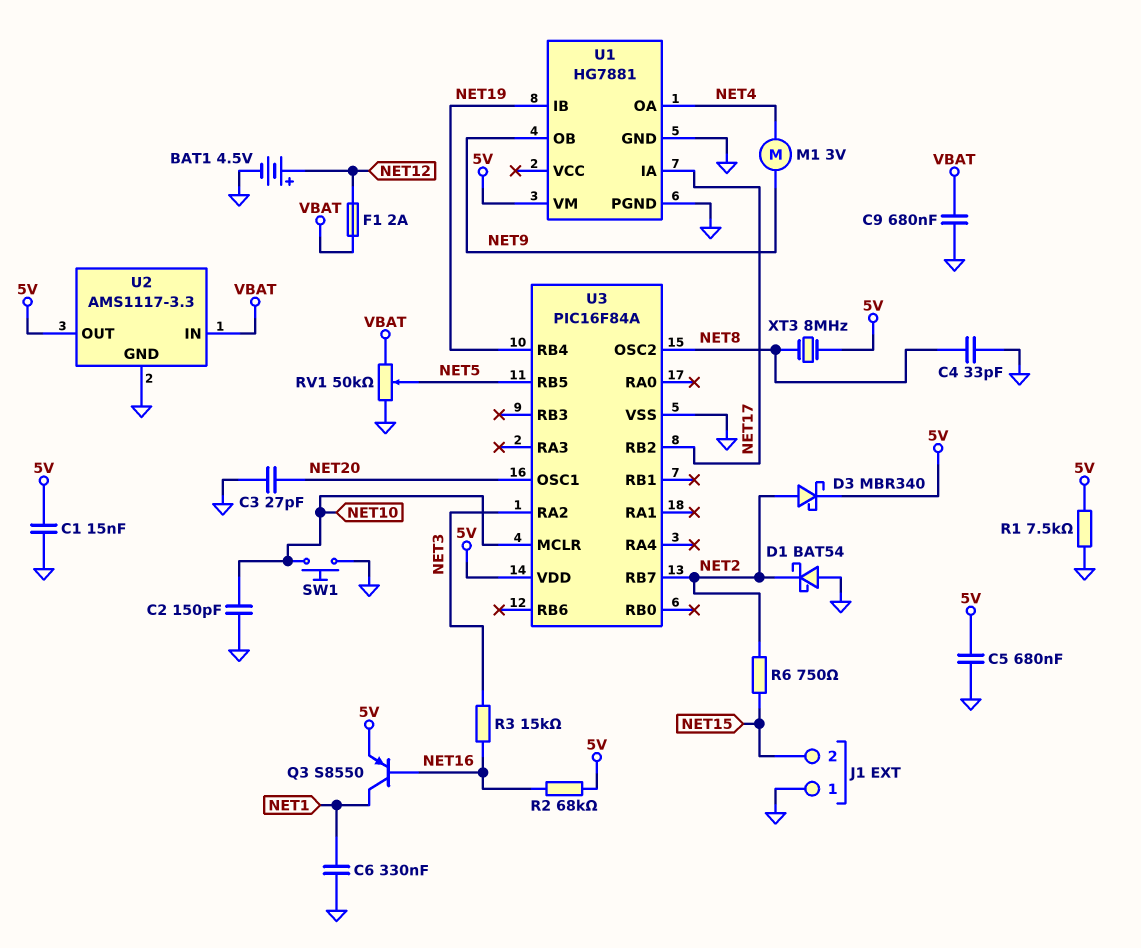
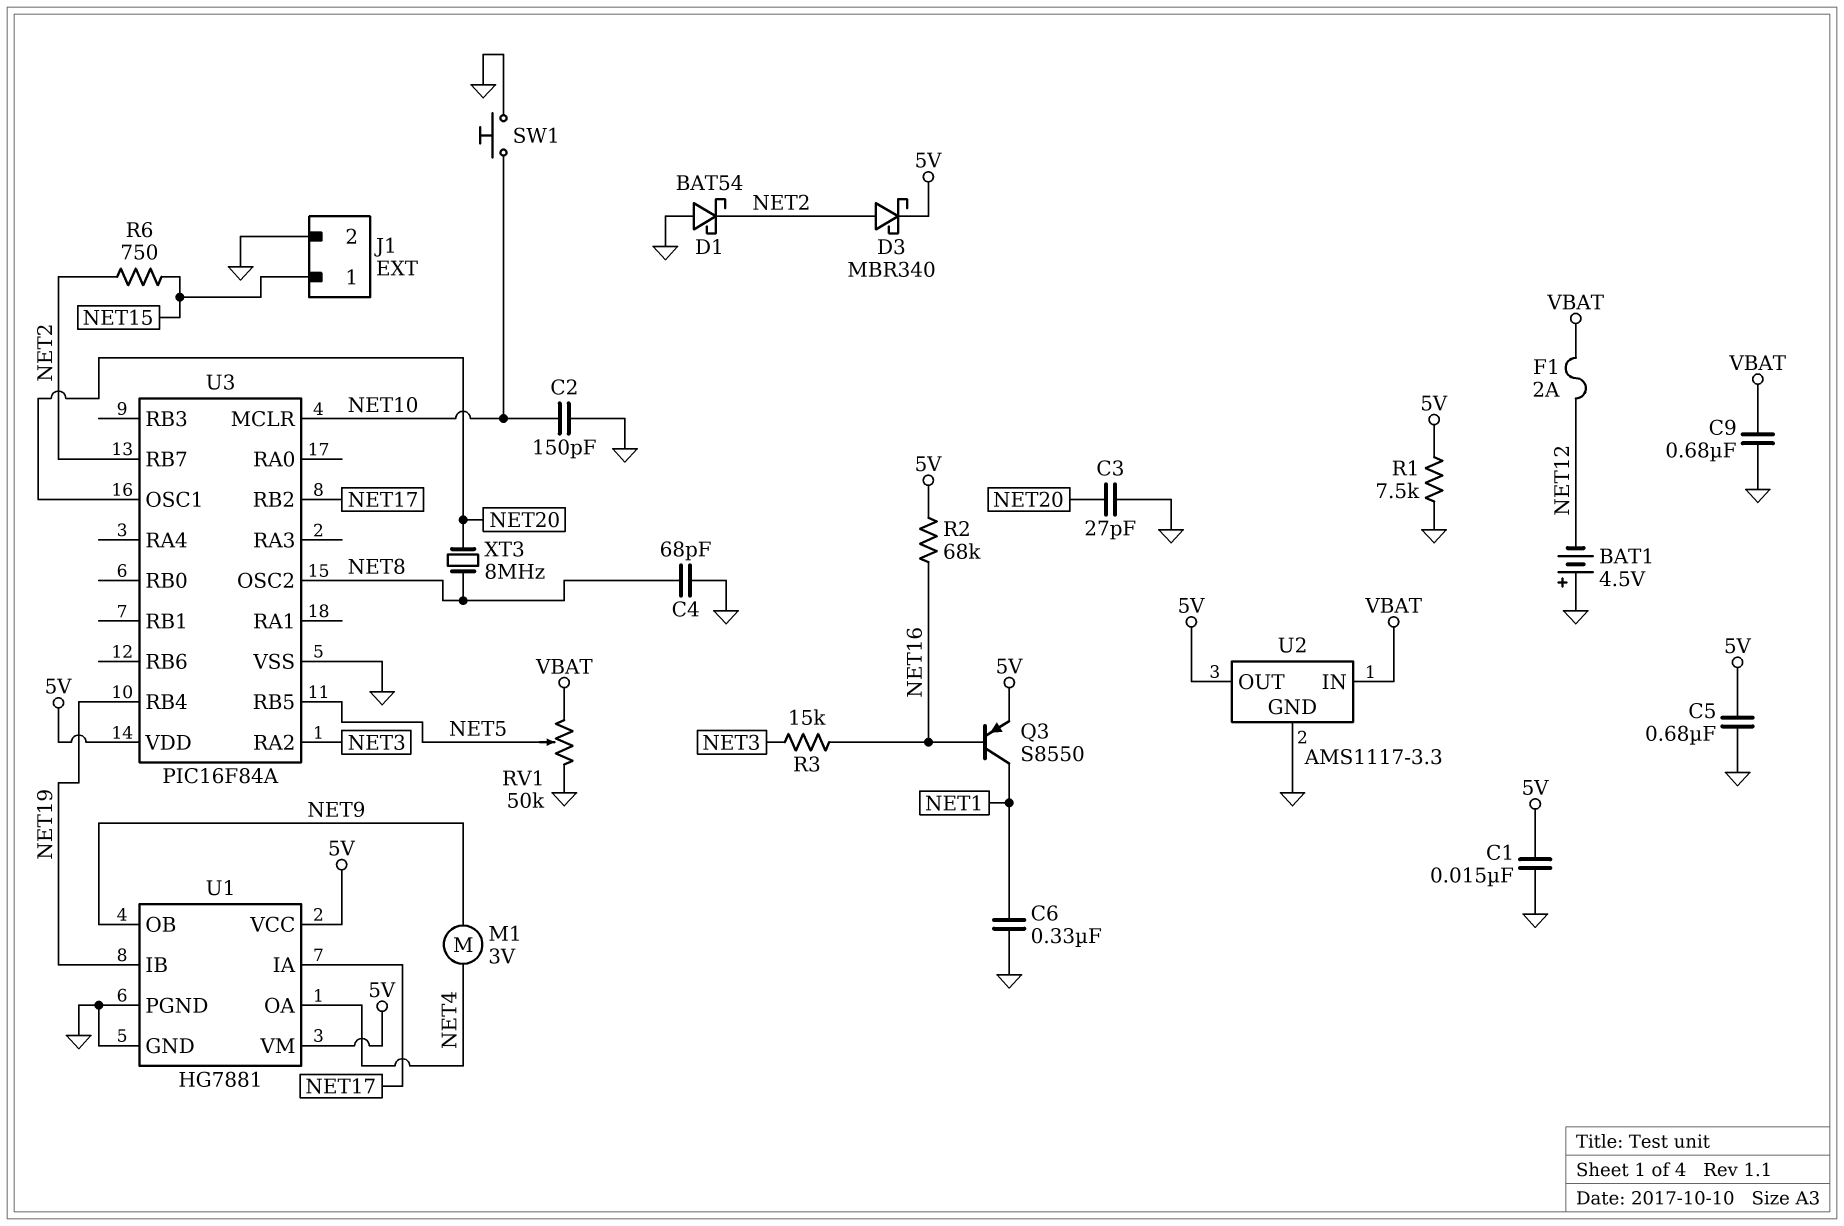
BAT1: 4.5V (plus NET12, minus GND) -> 4.5V (plus GND, minus NET12)
C4: 33pF (GND, NET8) -> 68pF (GND, NET8)
J1 pin 1: GND -> NET15
J1 pin 2: NET15 -> GND
U1 pin VCC: none -> 5V
XT3: 8MHz (5V, NET8) -> 8MHz (NET8, NET20)

